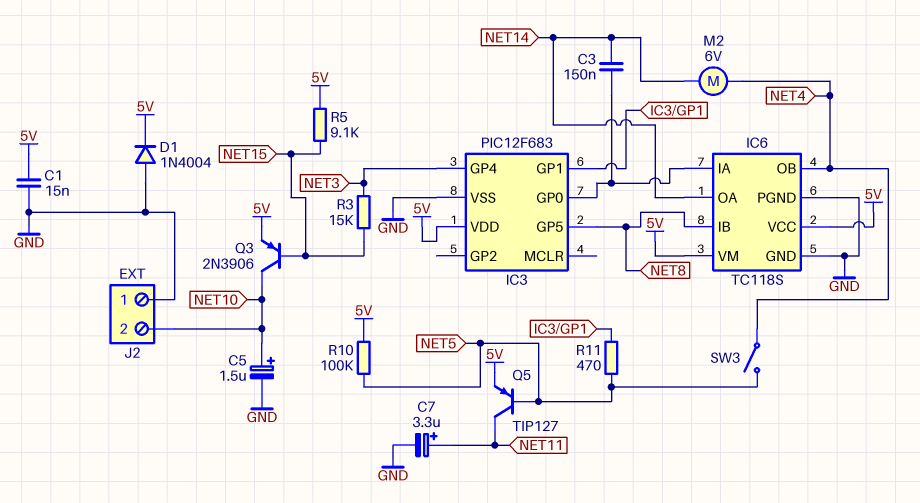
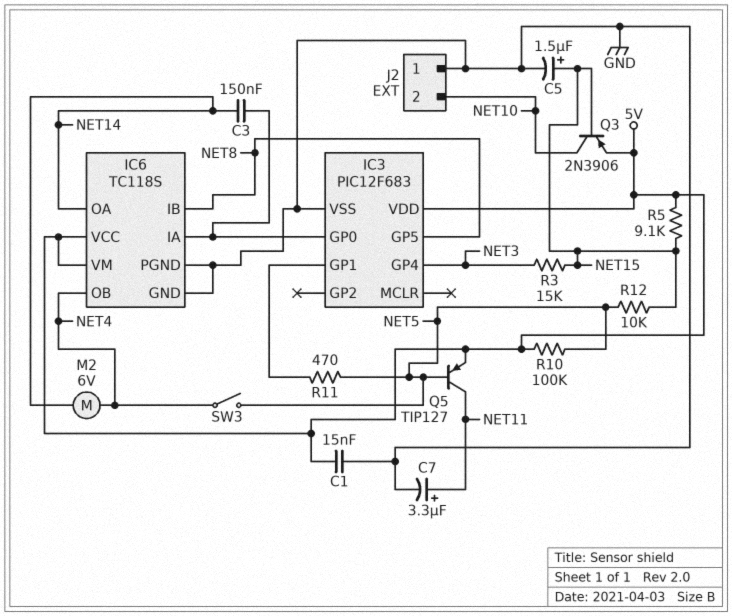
C5: 1.5uF (plus NET10, minus GND) -> 1.5uF (plus NET15, minus GND)
D1: diode 1N4004 (A GND, K 5V) -> none
R12: none -> 10k (NET5, NET15)

